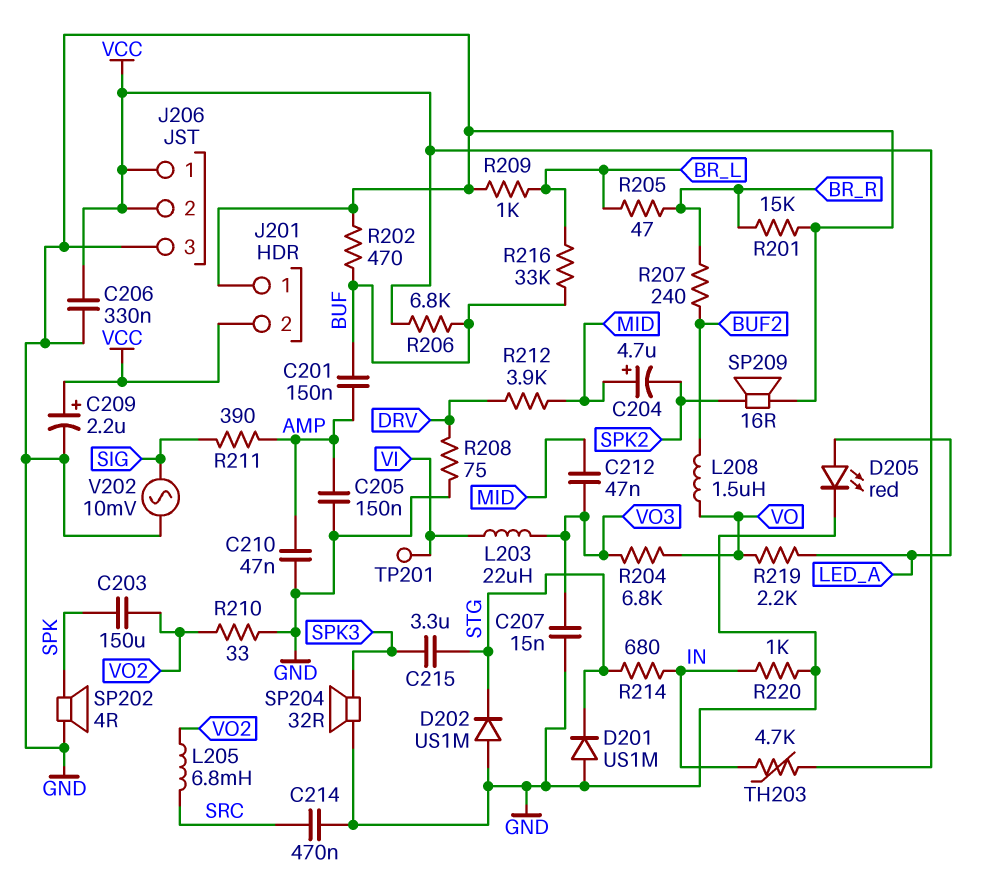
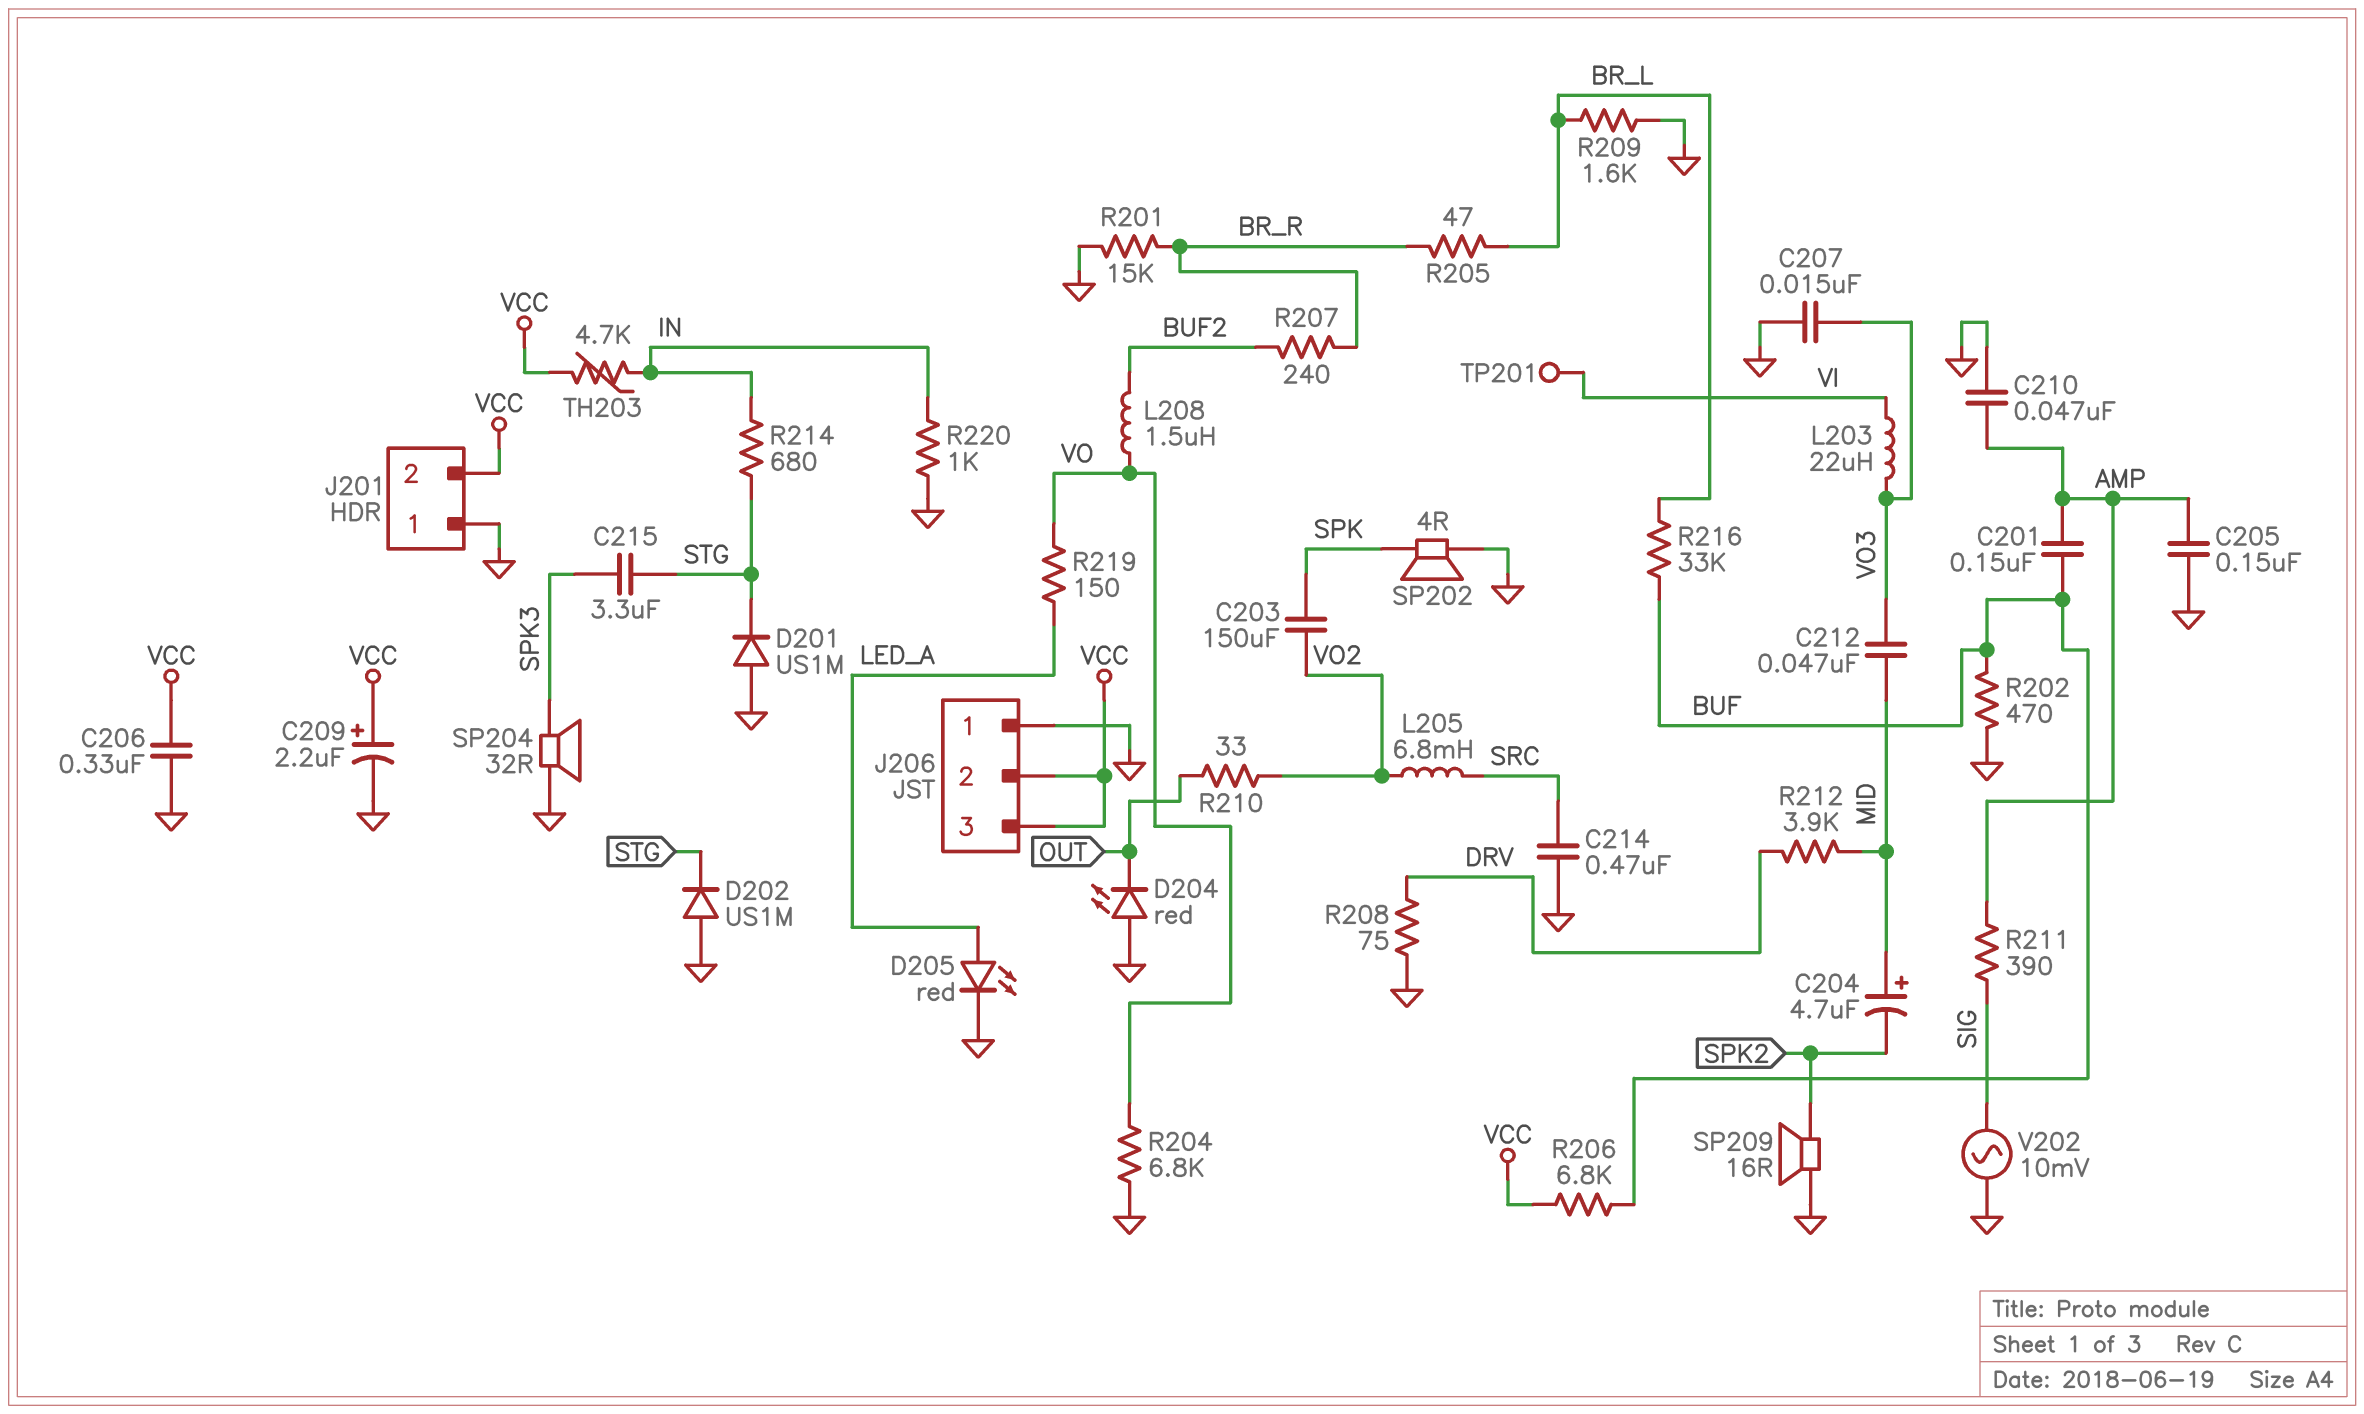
D204: none -> LED red (A GND, K OUT)
J206 pin 1: VCC -> GND
J206 pin 3: GND -> VCC
R204: 6.8k (VO, VO3) -> 6.8k (GND, VO)
R209: 1k (BR_L, GND) -> 1.6k (BR_L, GND)
R210: 33 (GND, VO2) -> 33 (OUT, VO2)
R219: 2.2k (LED_A, VO) -> 150 (LED_A, VO)

